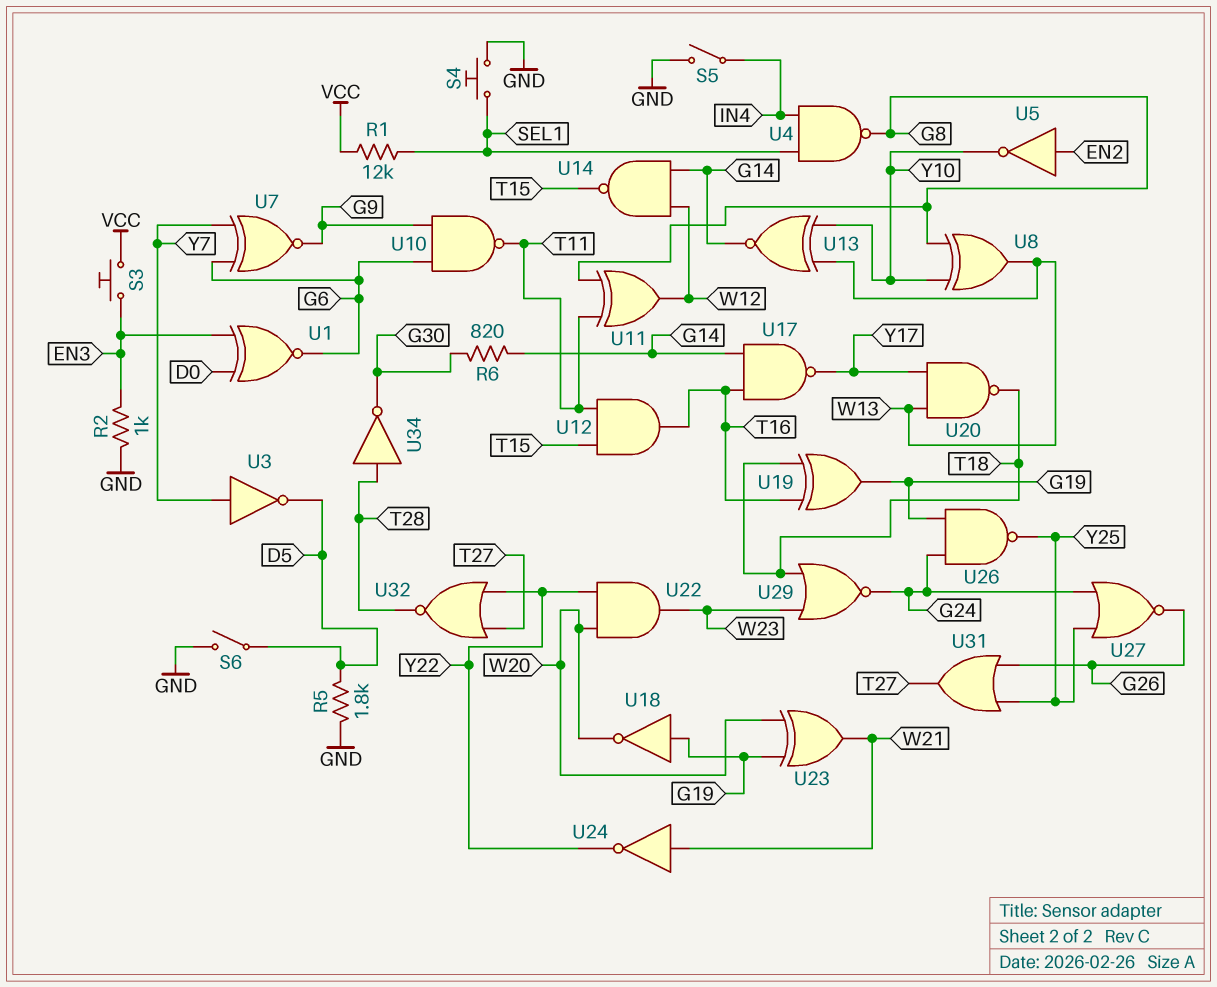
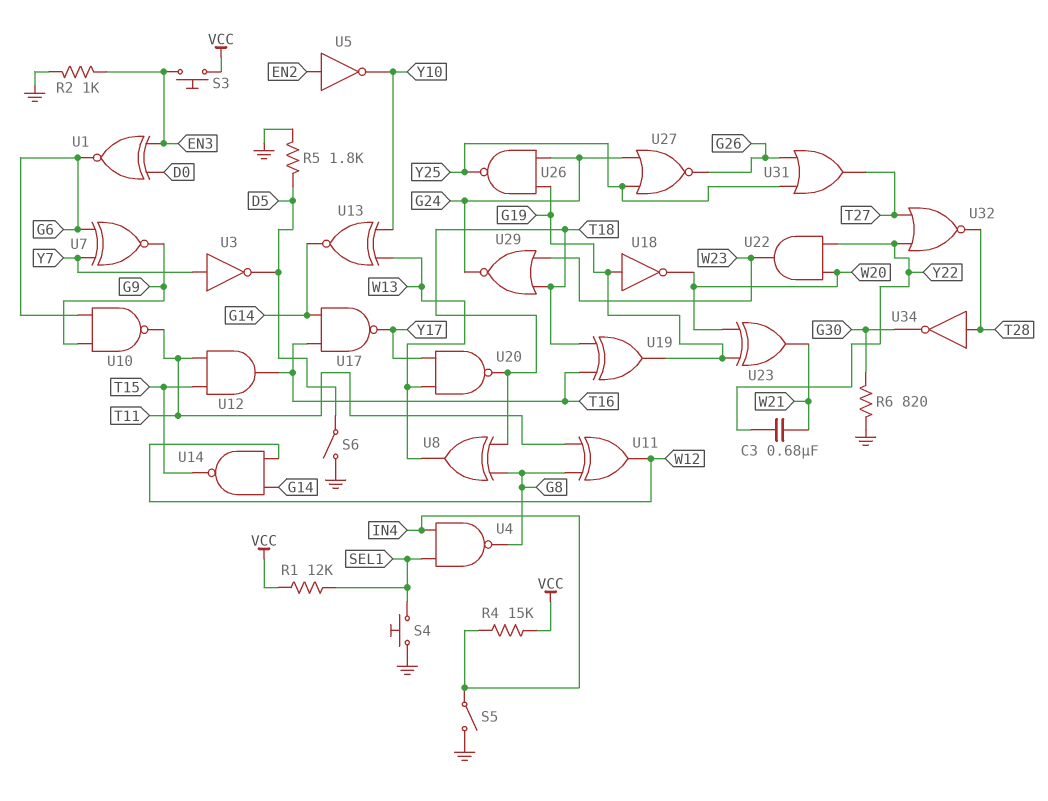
C3: none -> 680nF (W21, Y22)
R4: none -> 15k (IN4, VCC)
R6: 820 (G14, G30) -> 820 (G30, GND)
U8: XOR (in G8, in Y10, out W13) -> XOR (in G8, in T18, out W13)
U24: NOT (in W21, out Y22) -> none

